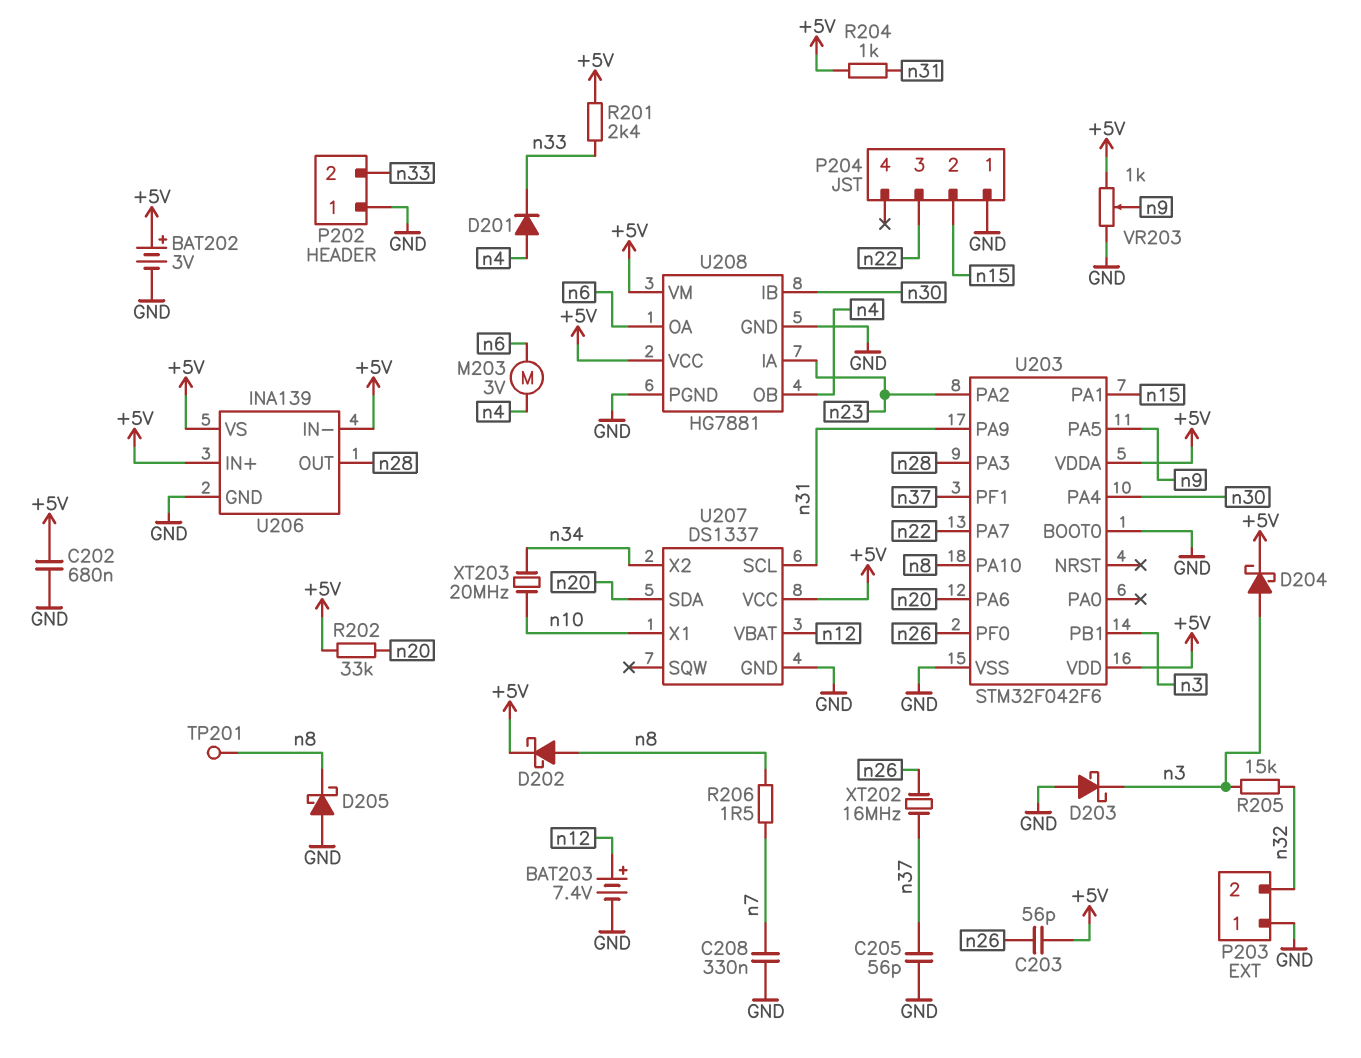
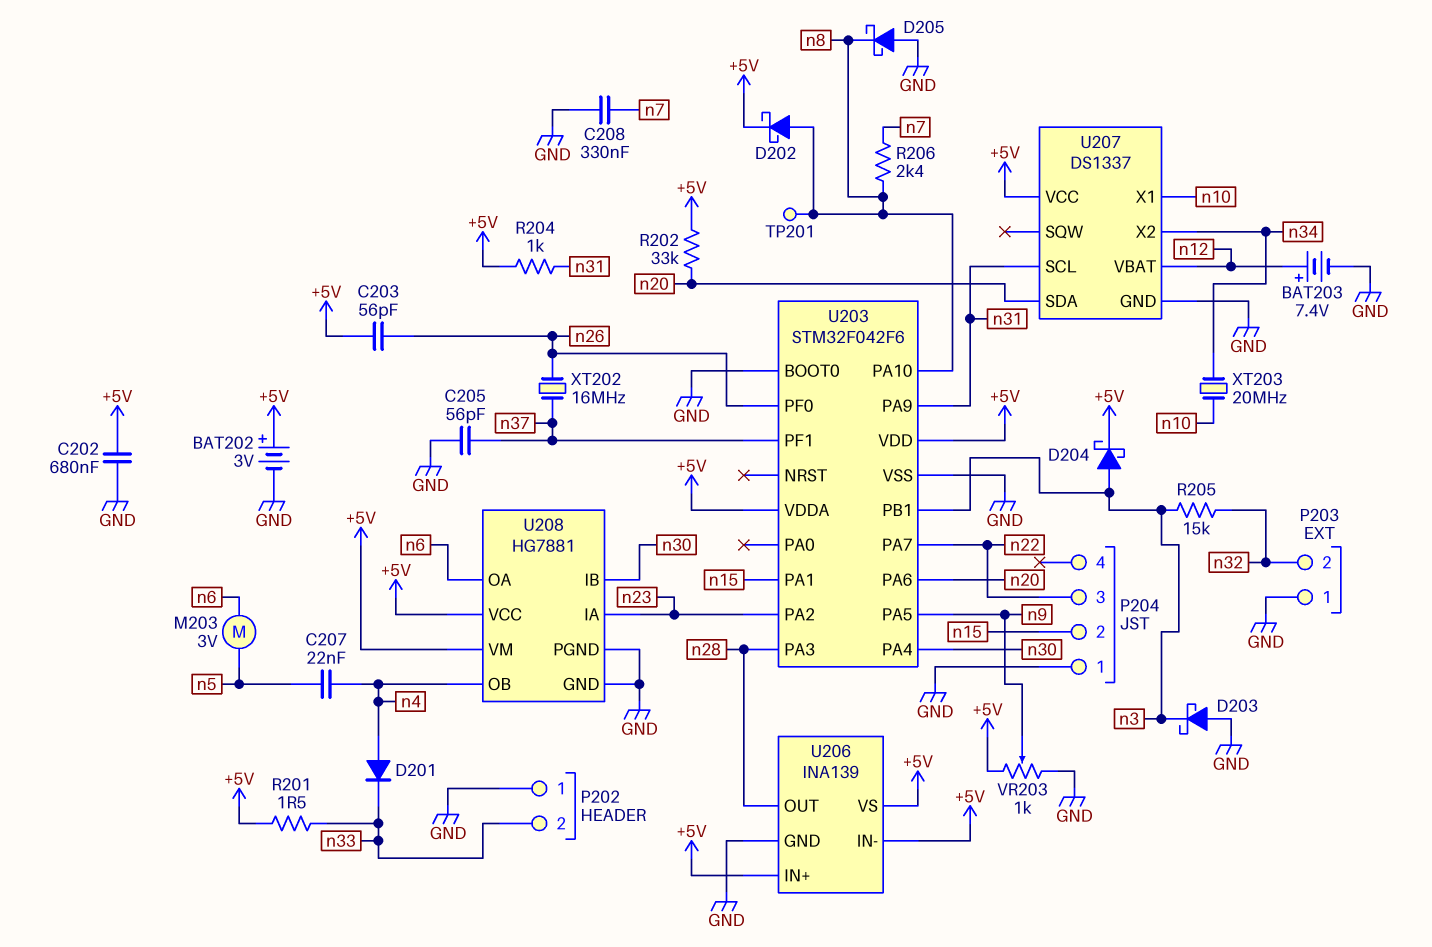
C207: none -> 22nF (n4, n5)
M203: motor 3V (n4, n6) -> motor 3V (n5, n6)
R201: 2.4k (+5V, n33) -> 1.5 (+5V, n33)
R206: 1.5 (n7, n8) -> 2.4k (n7, n8)

